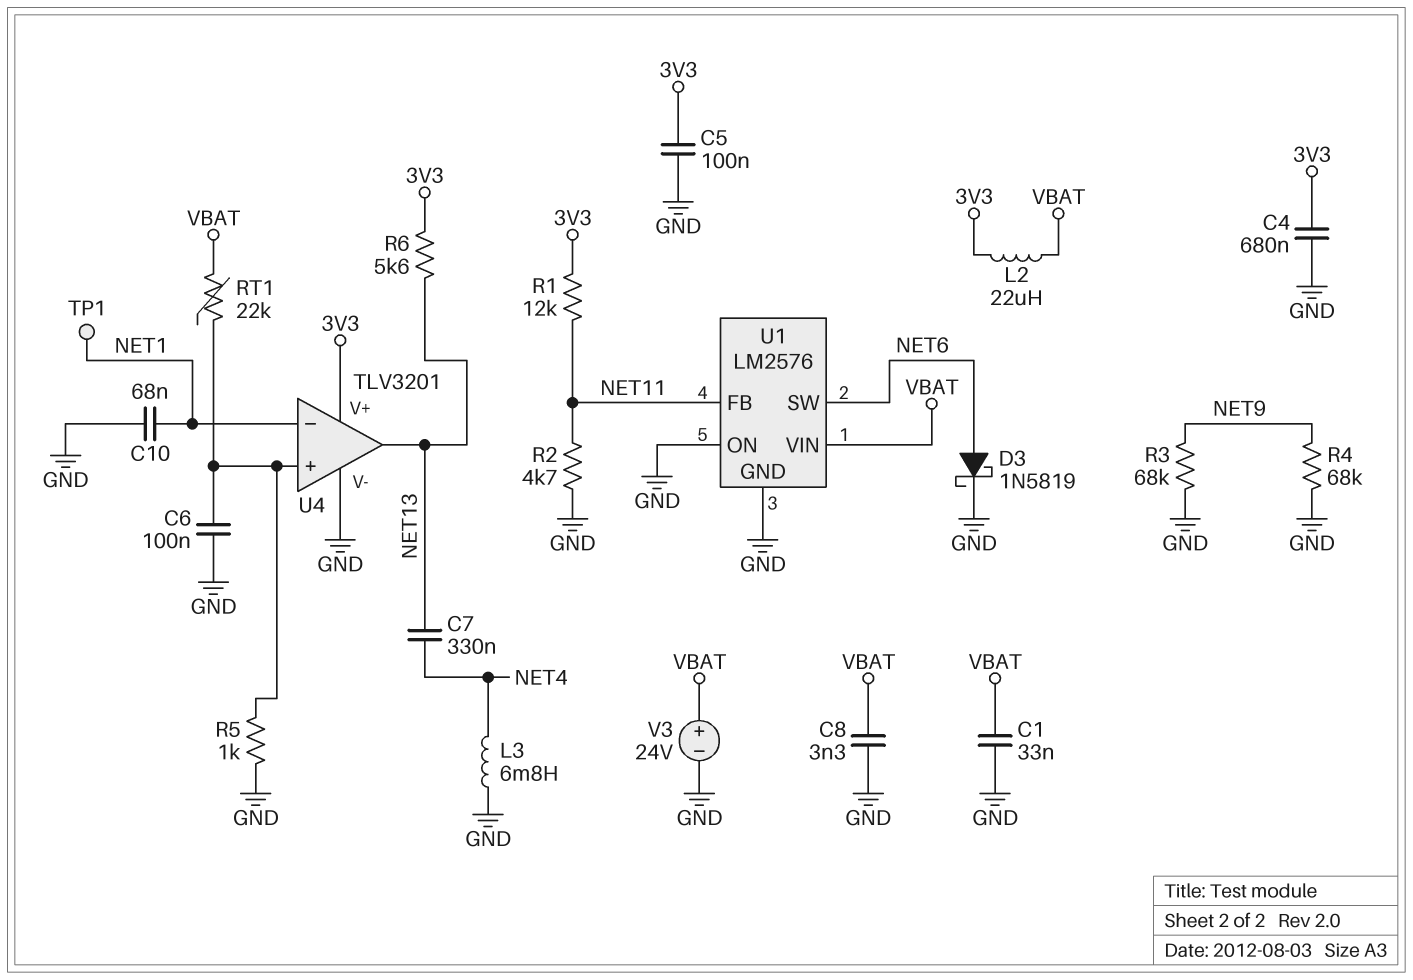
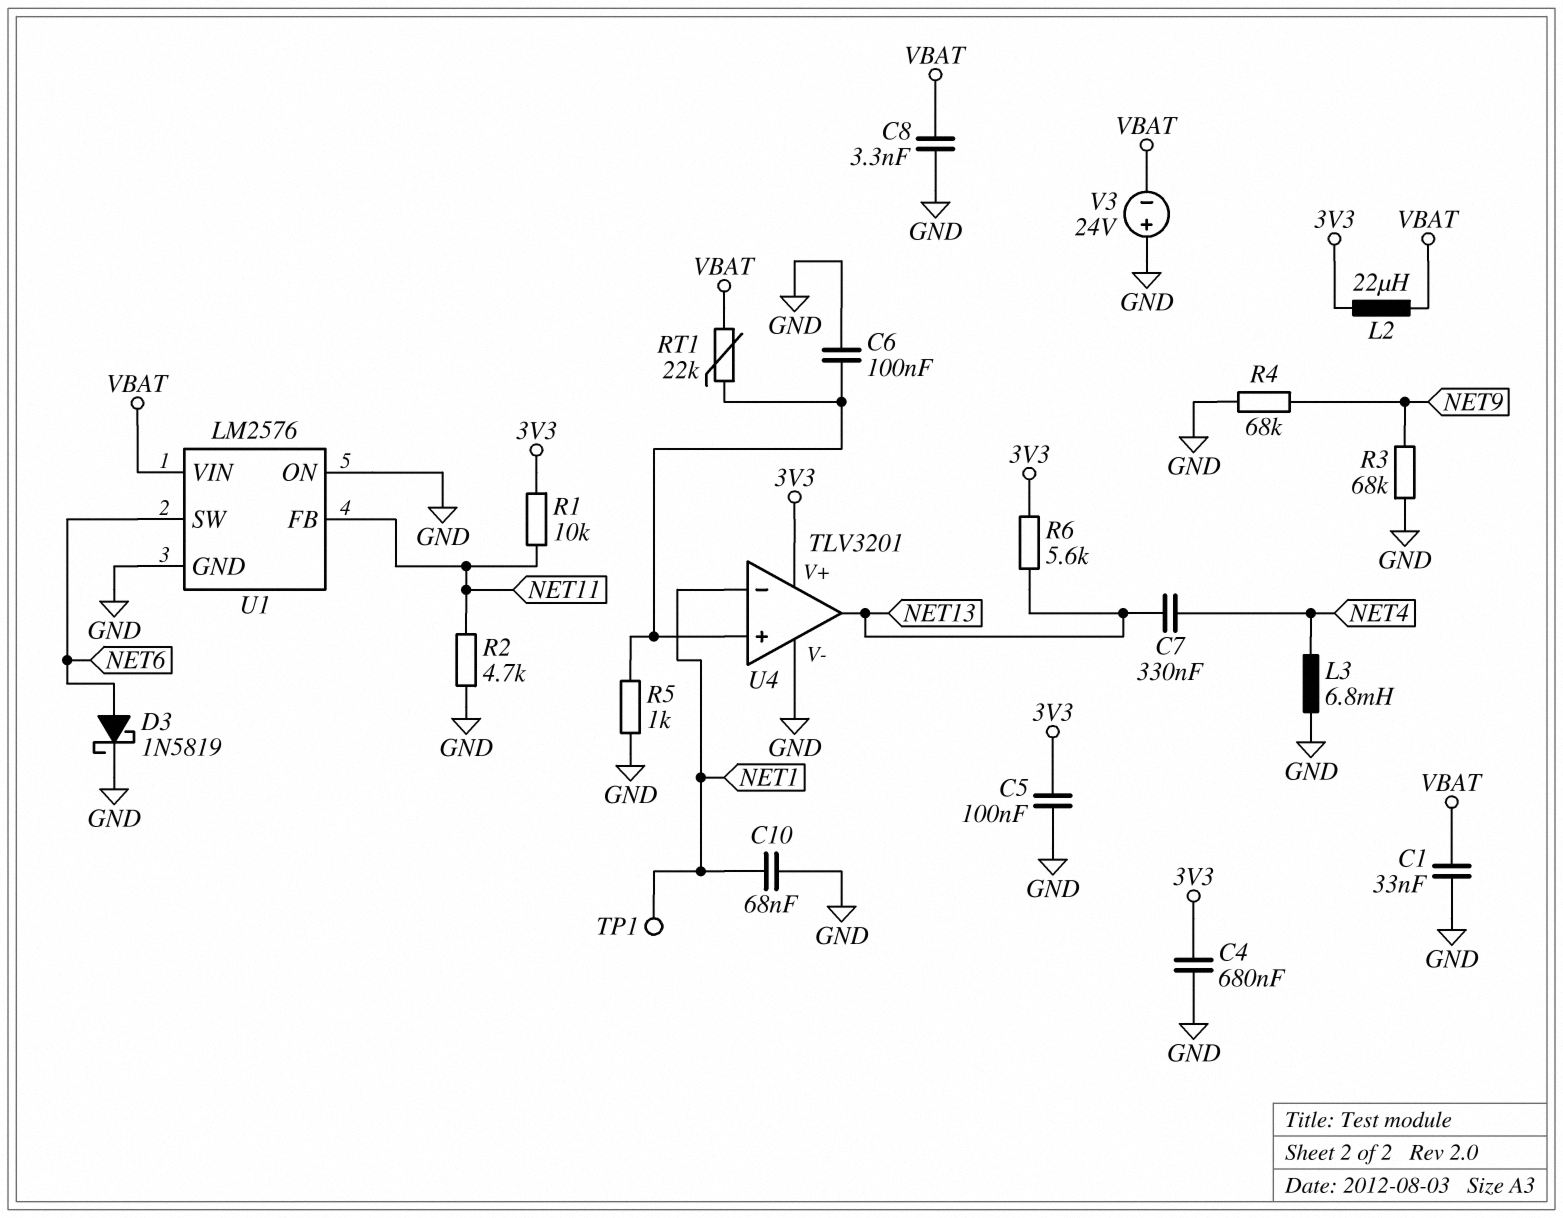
R1: 12k (3V3, NET11) -> 10k (3V3, NET11)
V3: 24V (plus VBAT, minus GND) -> 24V (plus GND, minus VBAT)

